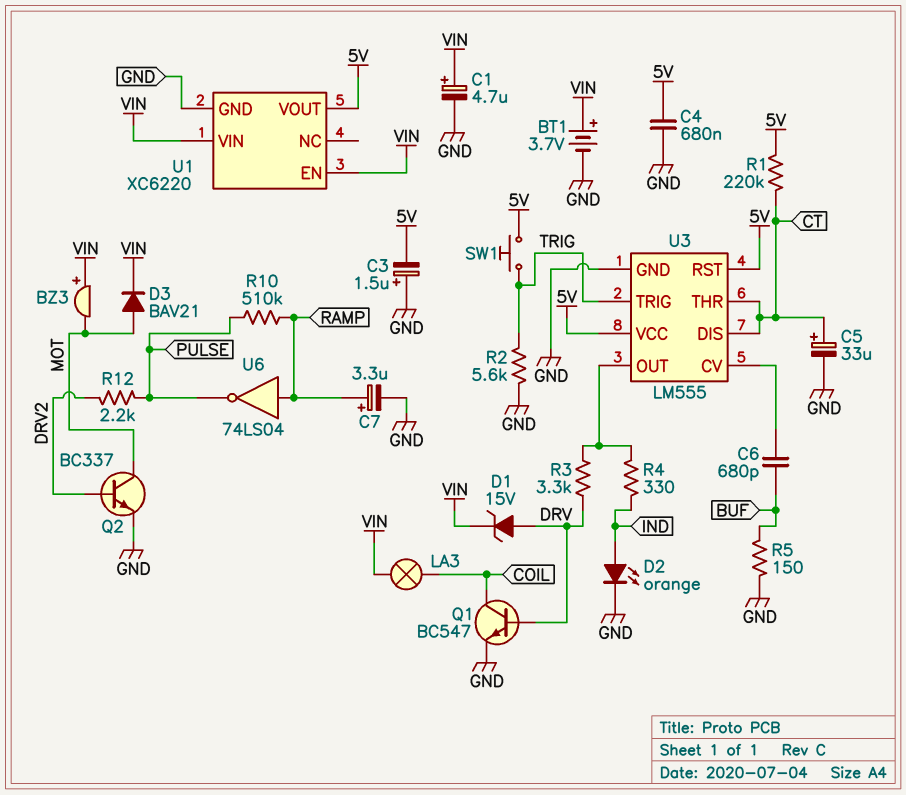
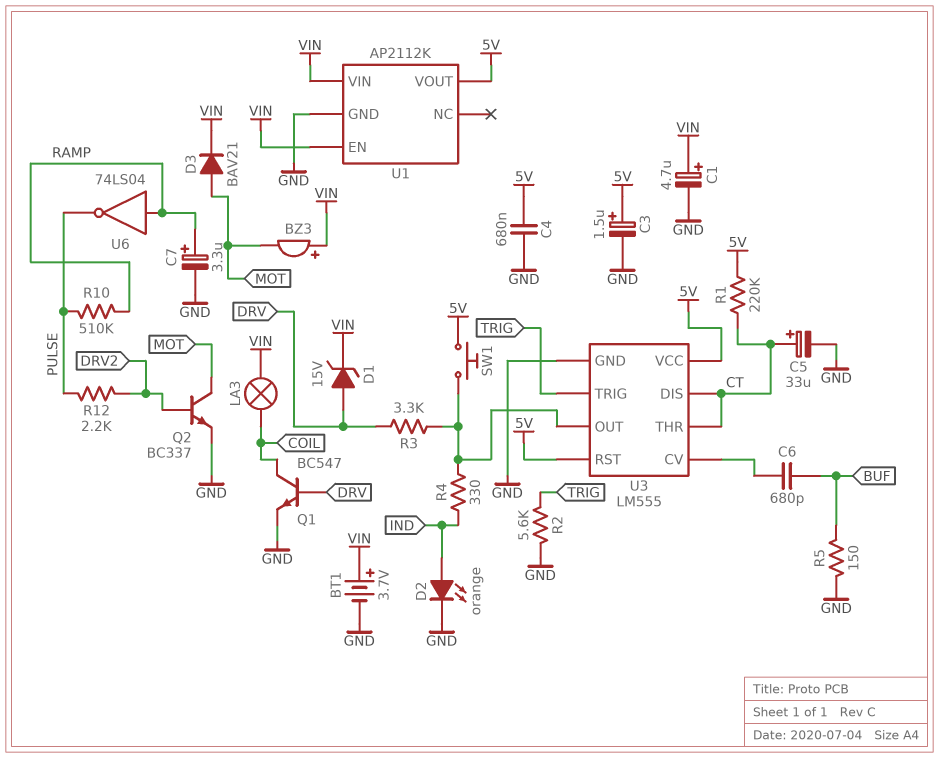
C3: 1.5uF (plus GND, minus 5V) -> 1.5uF (plus 5V, minus GND)
SW1: button (5V, TRIG) -> button (5V, U3/OUT)
U1: XC6220 -> AP2112K

